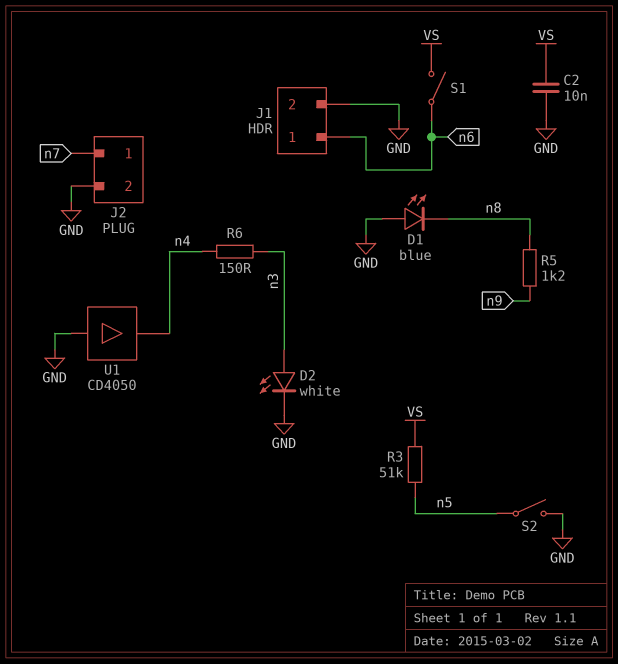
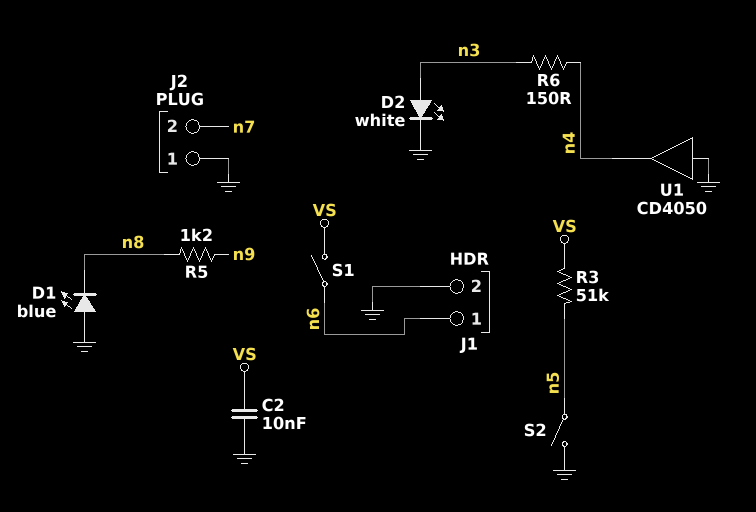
J2 pin 1: n7 -> GND
J2 pin 2: GND -> n7

